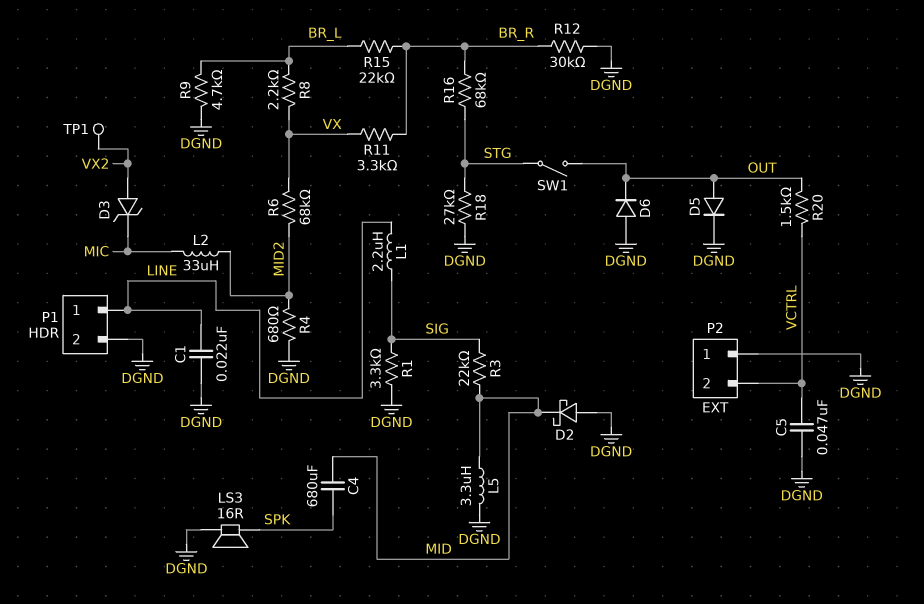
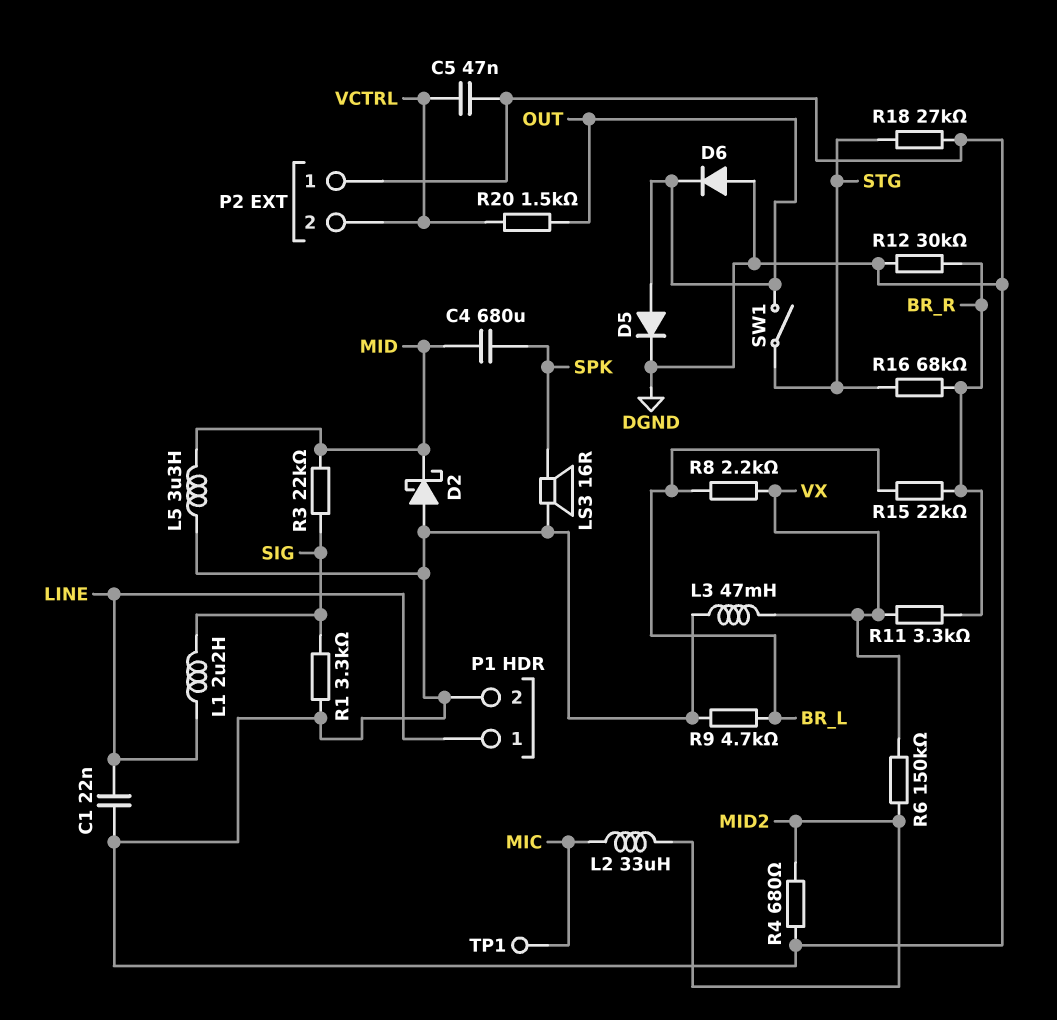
D3: zener (A VX2, K MIC) -> none
L3: none -> 47mH (DGND, VX)
R6: 68k (MID2, VX) -> 150k (MID2, VX)
TP1: test point (VX2) -> test point (MIC)

